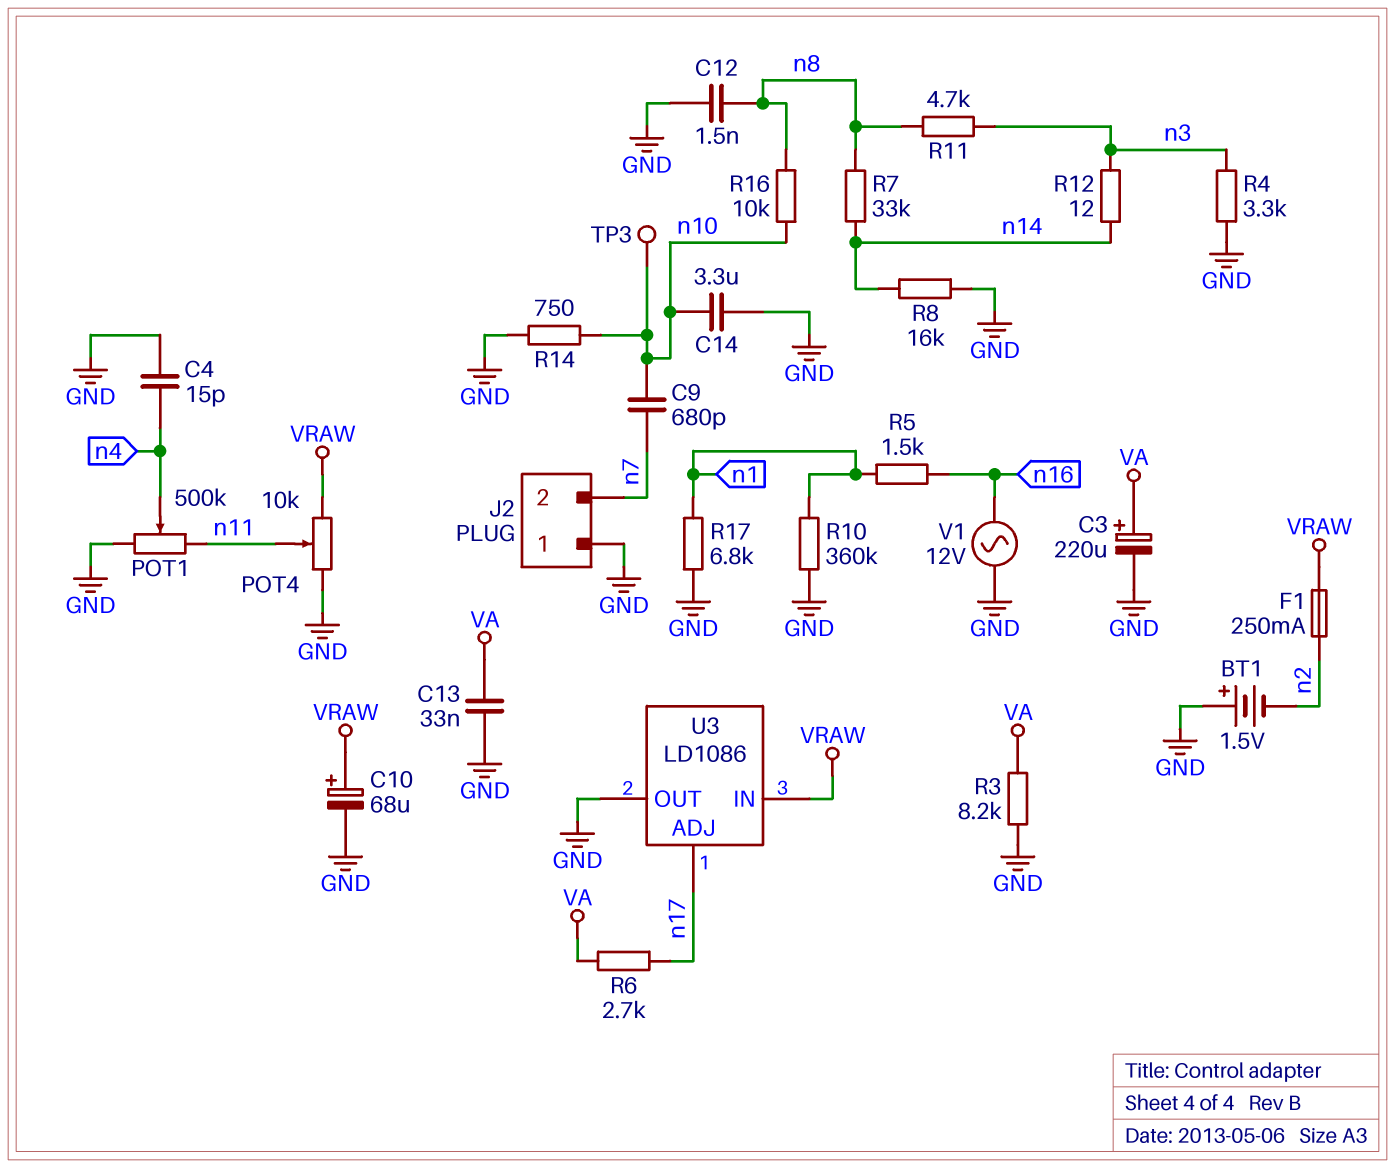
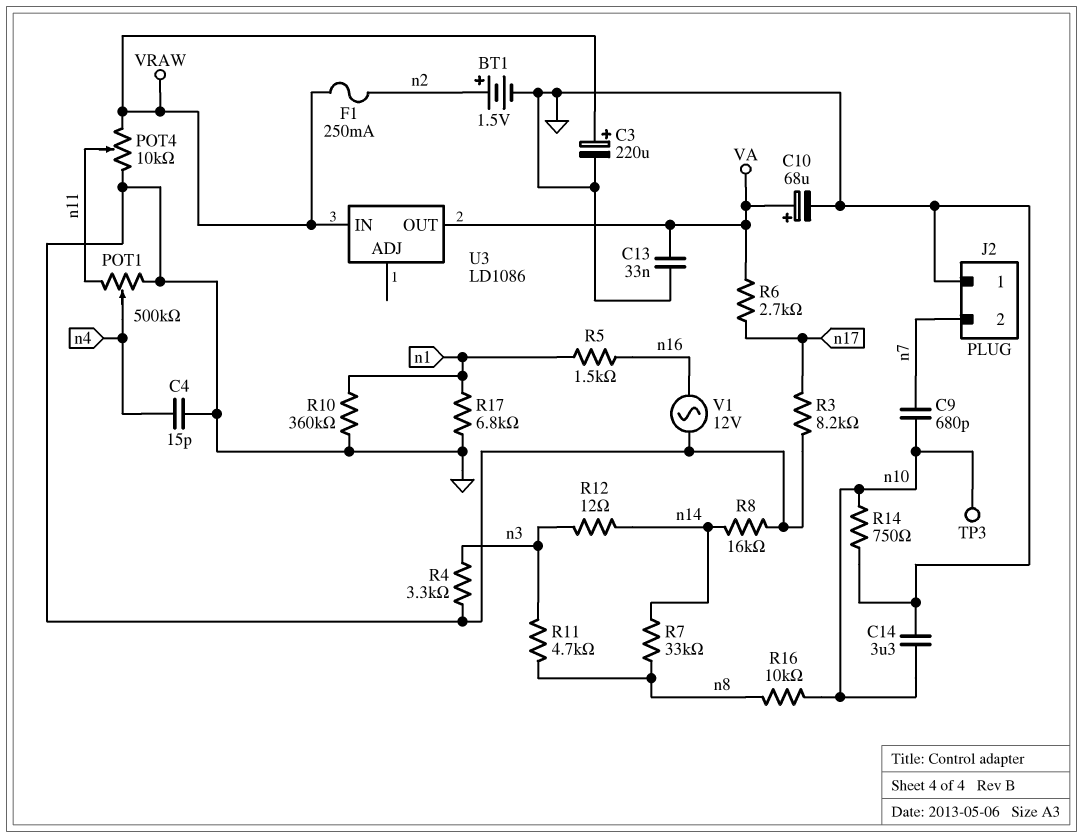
BT1: 1.5V (plus GND, minus n2) -> 1.5V (plus n2, minus GND)
C3: 220uF (plus VA, minus GND) -> 220uF (plus VRAW, minus GND)
C10: 68uF (plus VRAW, minus GND) -> 68uF (plus VA, minus GND)
C12: 1.5nF (GND, n8) -> none
R3: 8.2k (GND, VA) -> 8.2k (GND, n17)
U3 pin ADJ: n17 -> none
U3 pin OUT: GND -> VA

